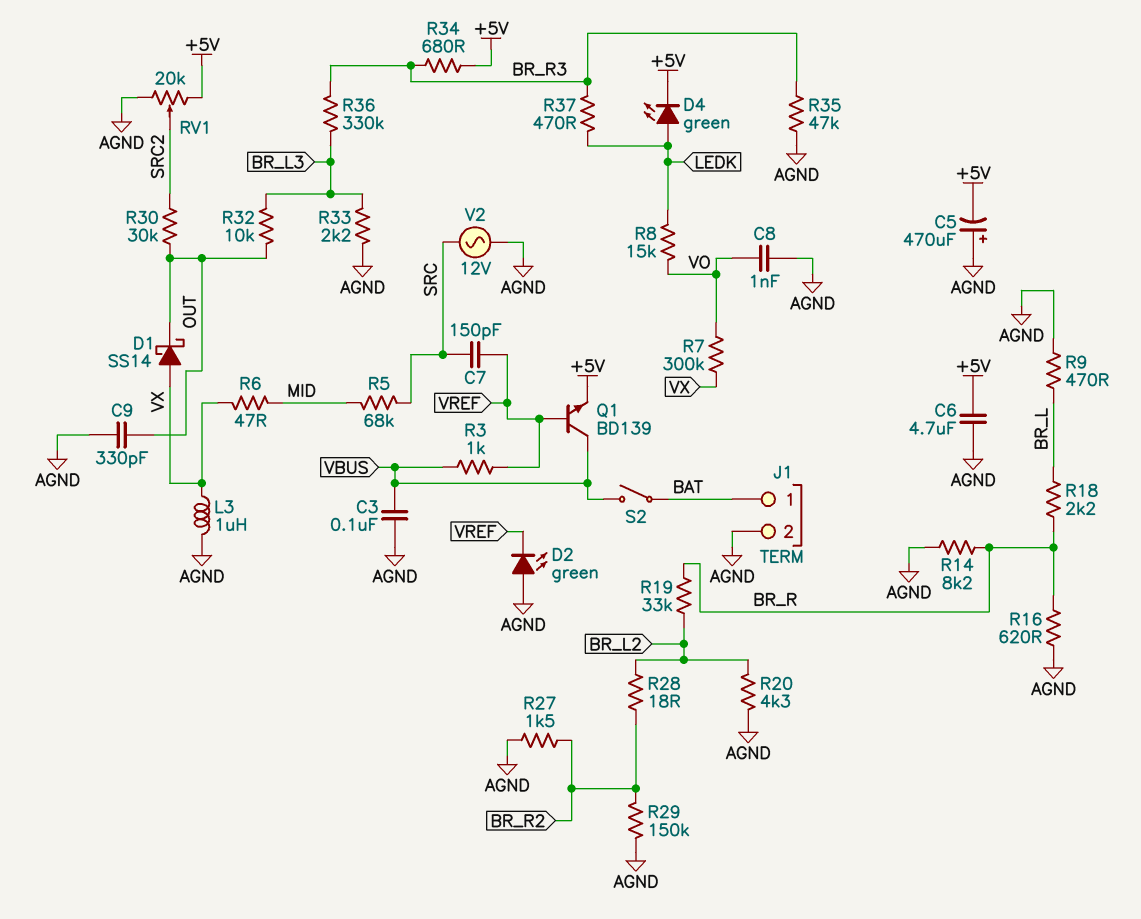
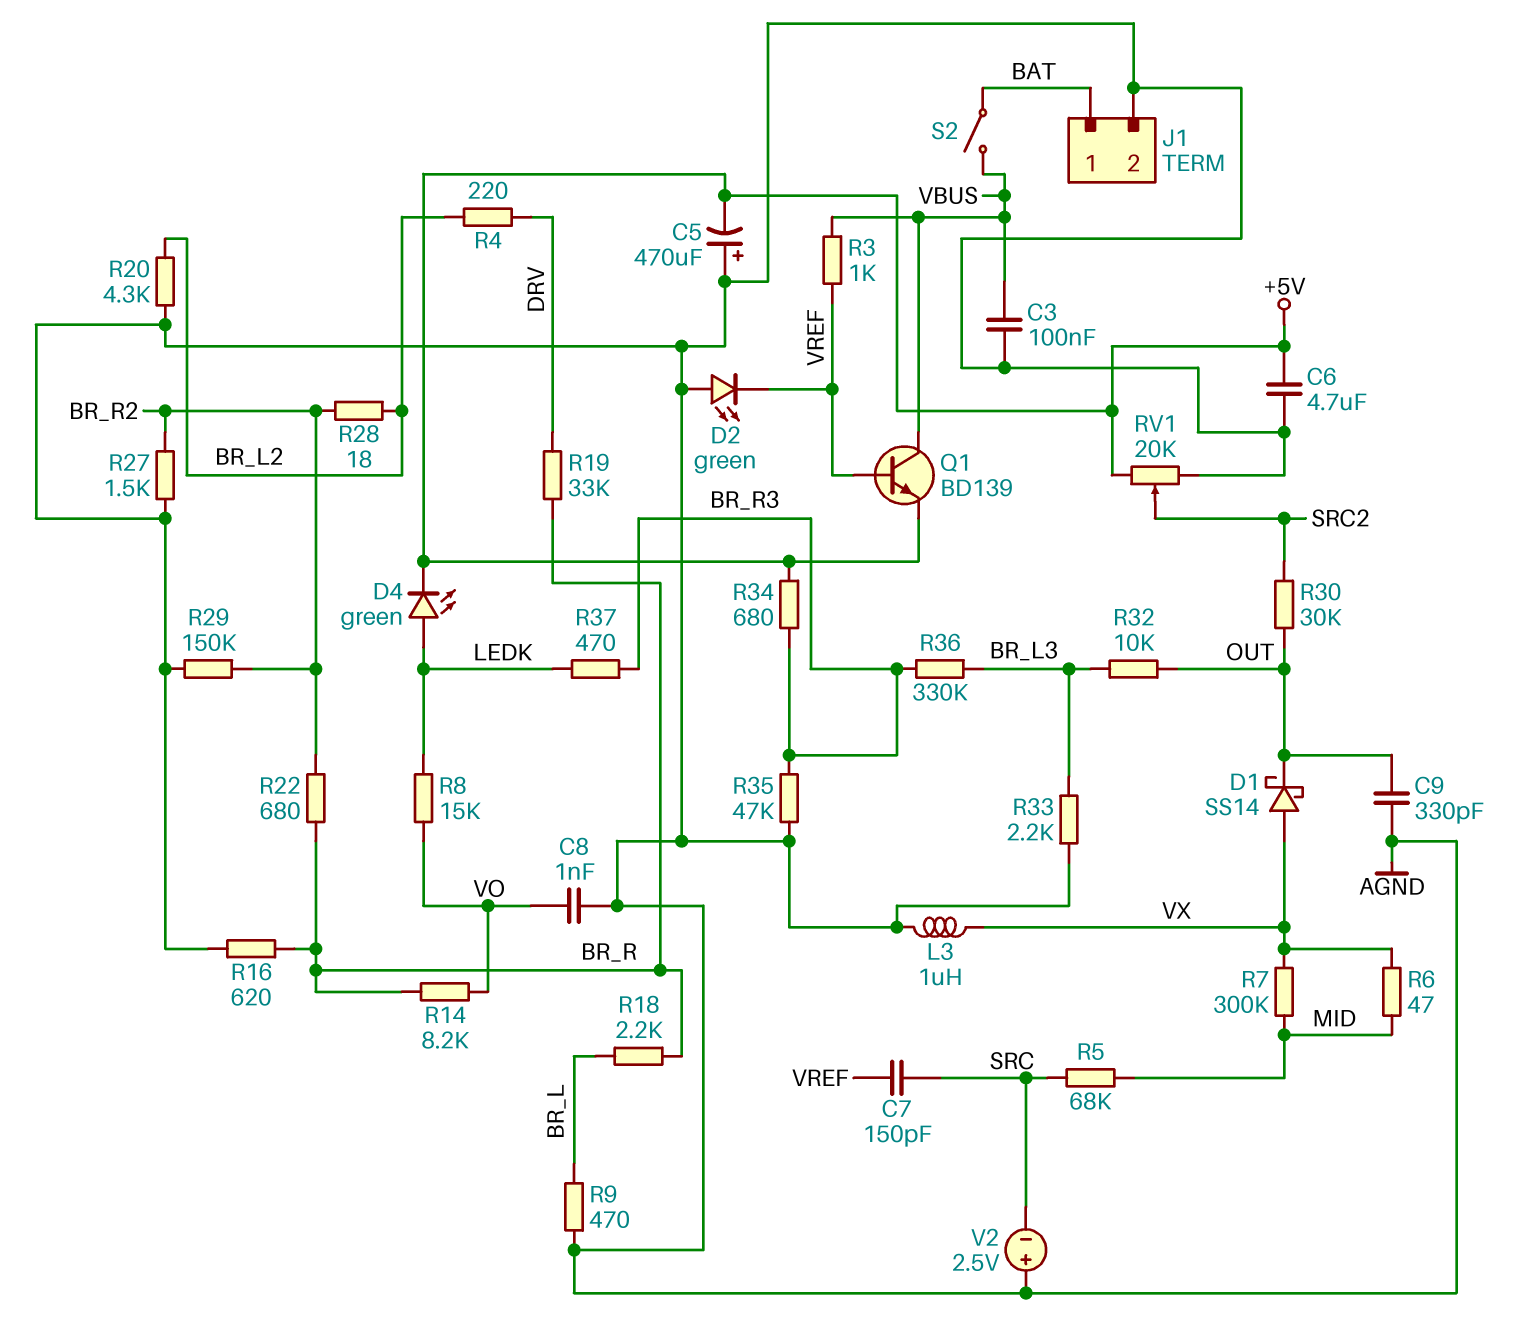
R4: none -> 220 (BR_L2, DRV)
R7: 300k (VO, VX) -> 300k (MID, VX)
R14: 8.2k (AGND, BR_R) -> 8.2k (BR_R, VO)
R19: 33k (BR_L2, BR_R) -> 33k (BR_R, DRV)
R22: none -> 680 (BR_R, BR_R2)
V2: AC 12V (AGND, SRC) -> 2.5V (plus AGND, minus SRC)

